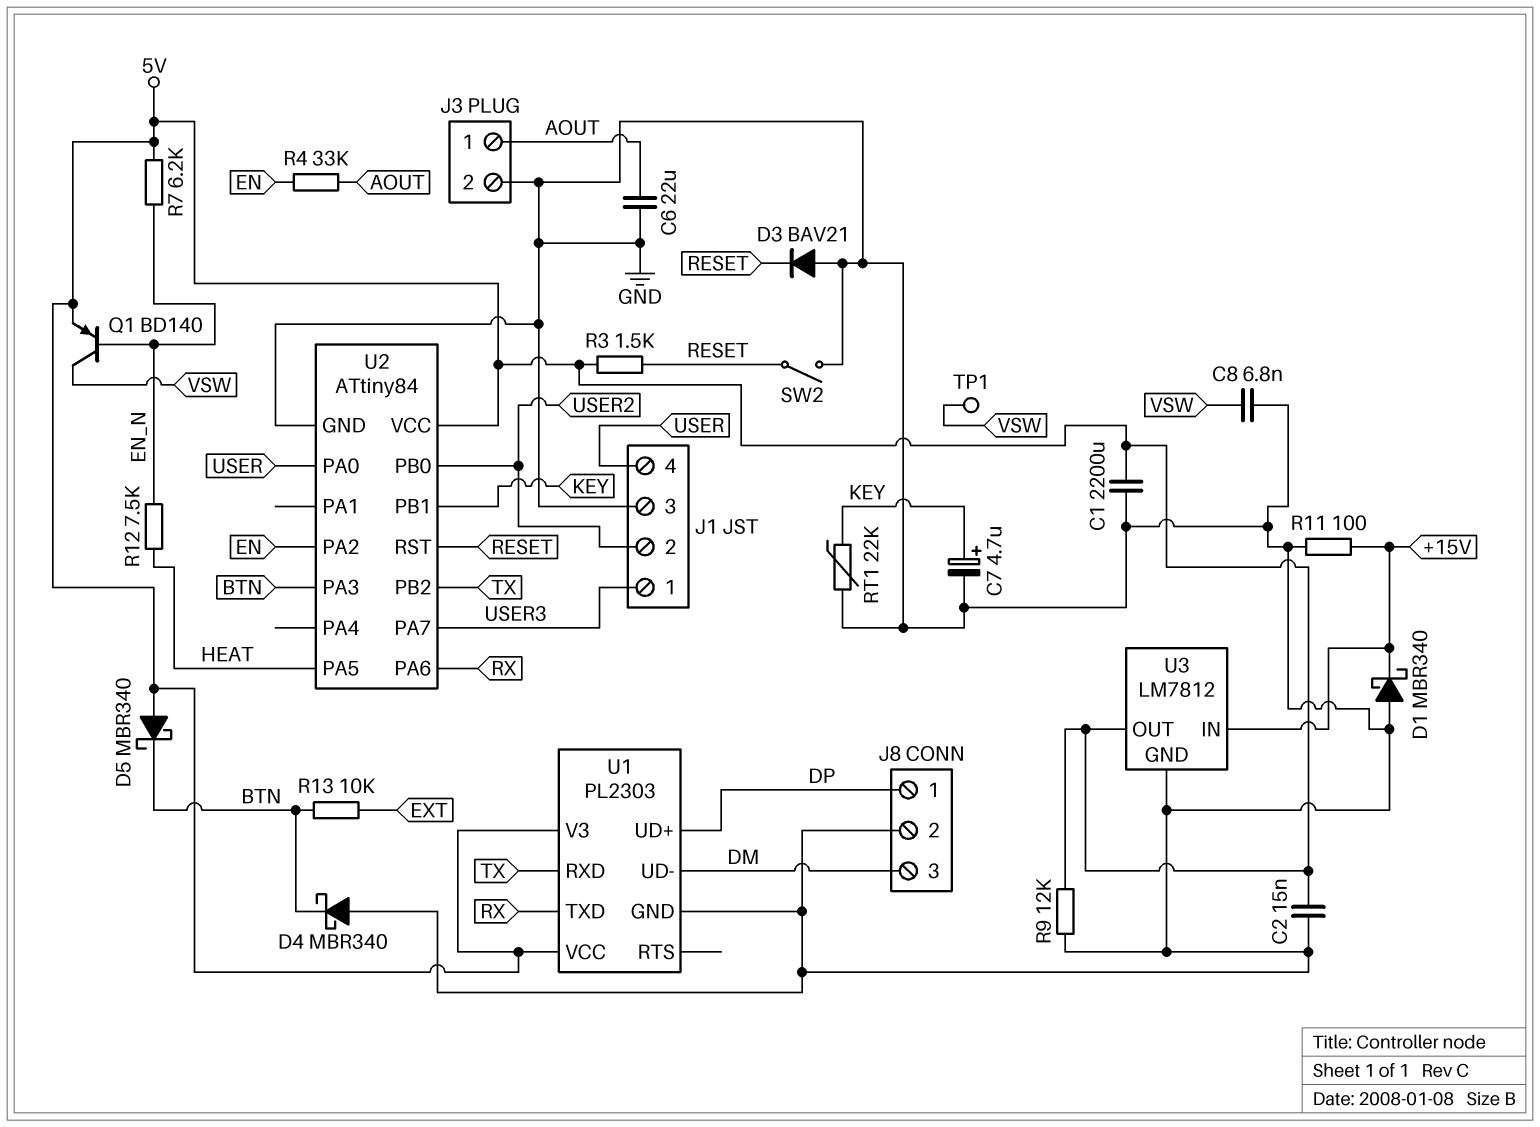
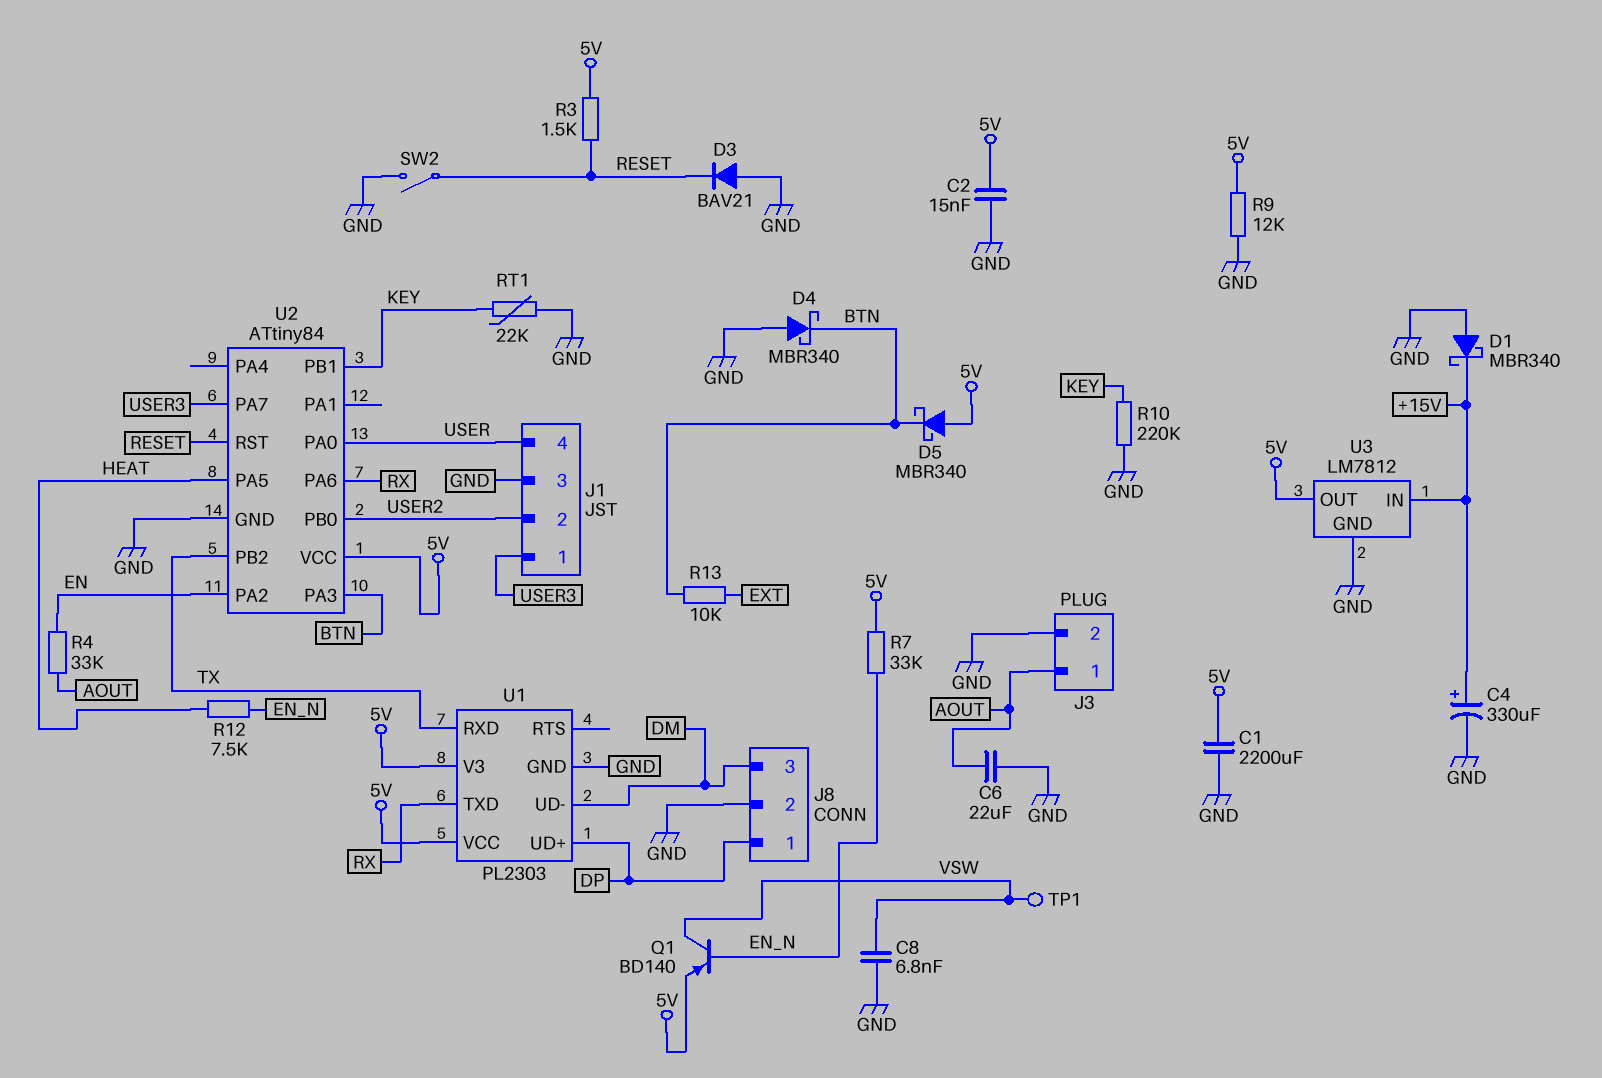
C4: none -> 330uF (plus +15V, minus GND)
C7: 4.7uF (plus KEY, minus GND) -> none
R7: 6.2k (5V, EN_N) -> 33k (5V, EN_N)
R10: none -> 220k (GND, KEY)
R11: 100 (+15V, GND) -> none

